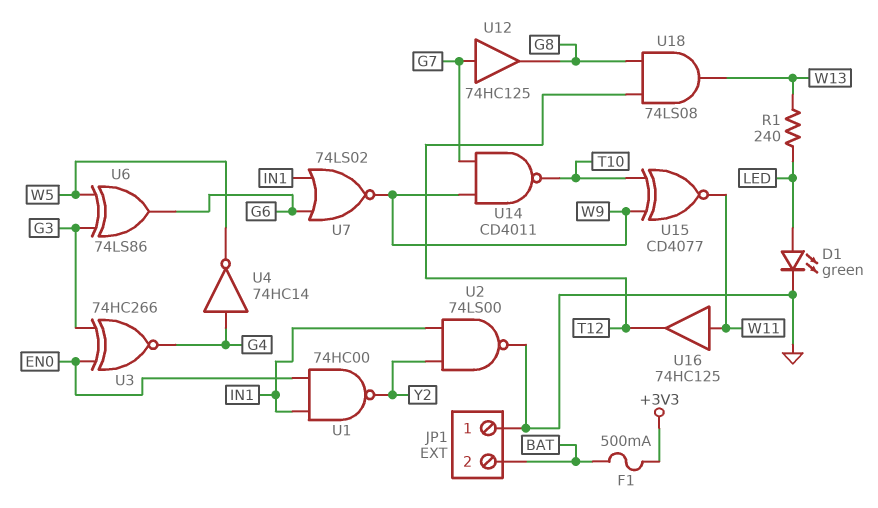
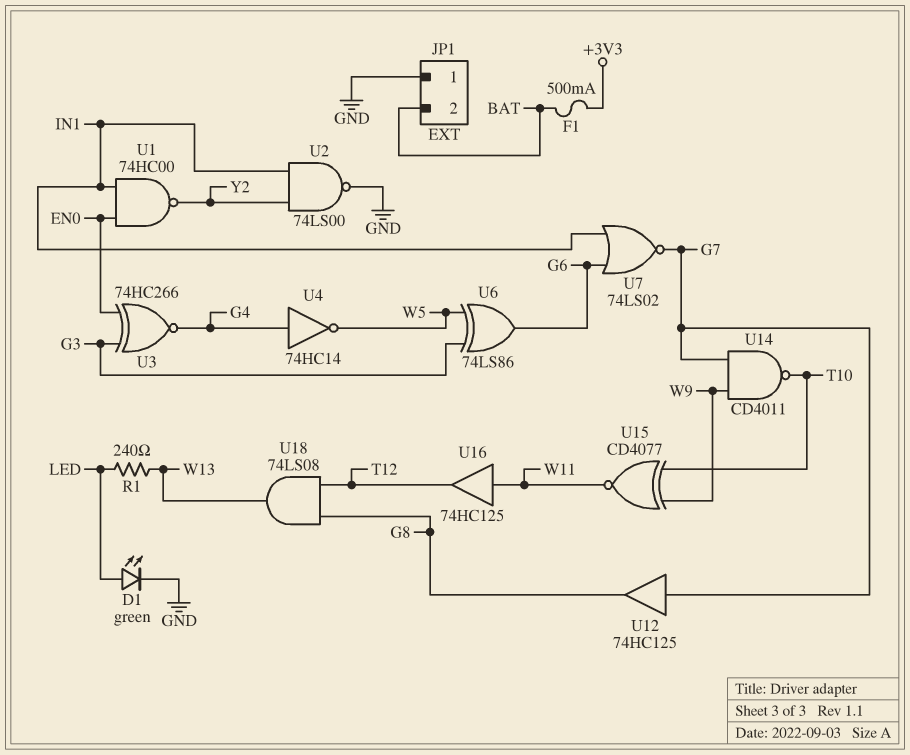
U7: NOR 74LS02 (in G6, in IN1, out W9) -> NOR 74LS02 (in G6, in IN1, out G7)

